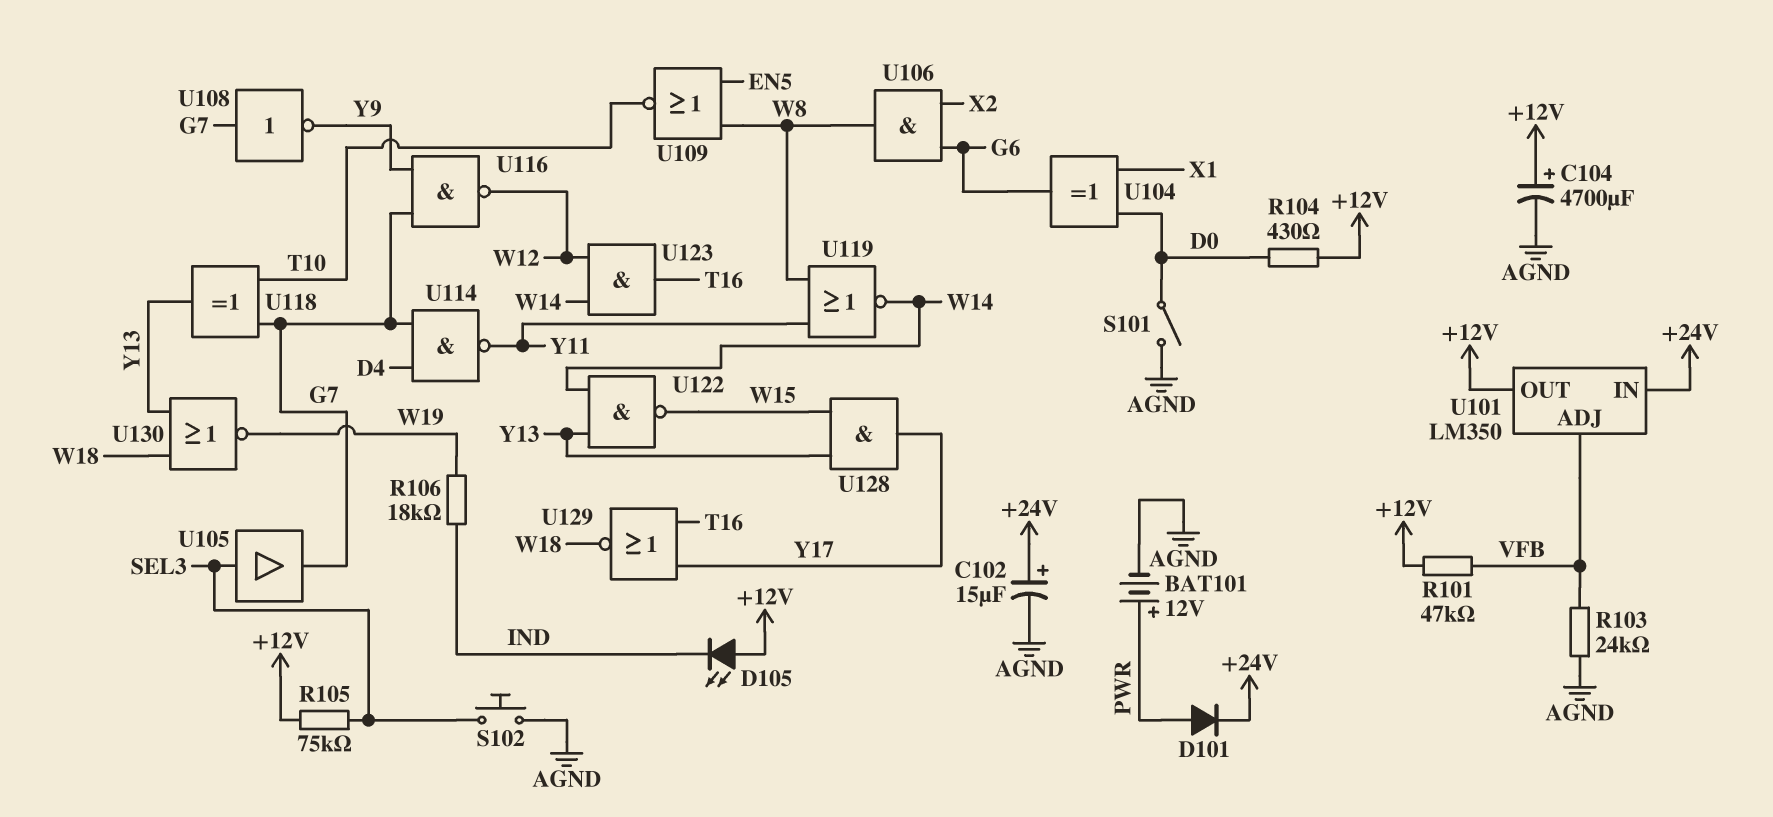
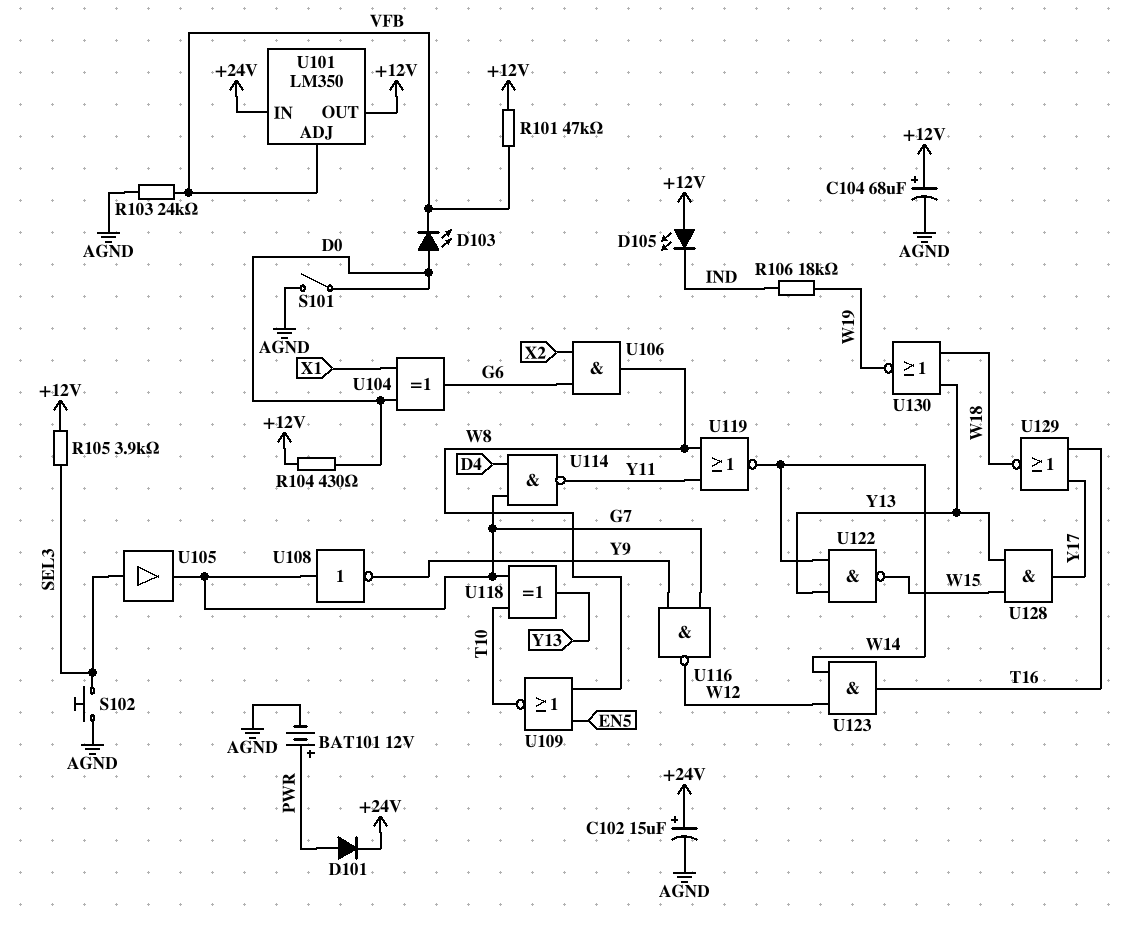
C104: 4700uF (plus +12V, minus AGND) -> 68uF (plus +12V, minus AGND)
D103: none -> LED (A D0, K VFB)
R105: 75k (+12V, SEL3) -> 3.9k (+12V, SEL3)

